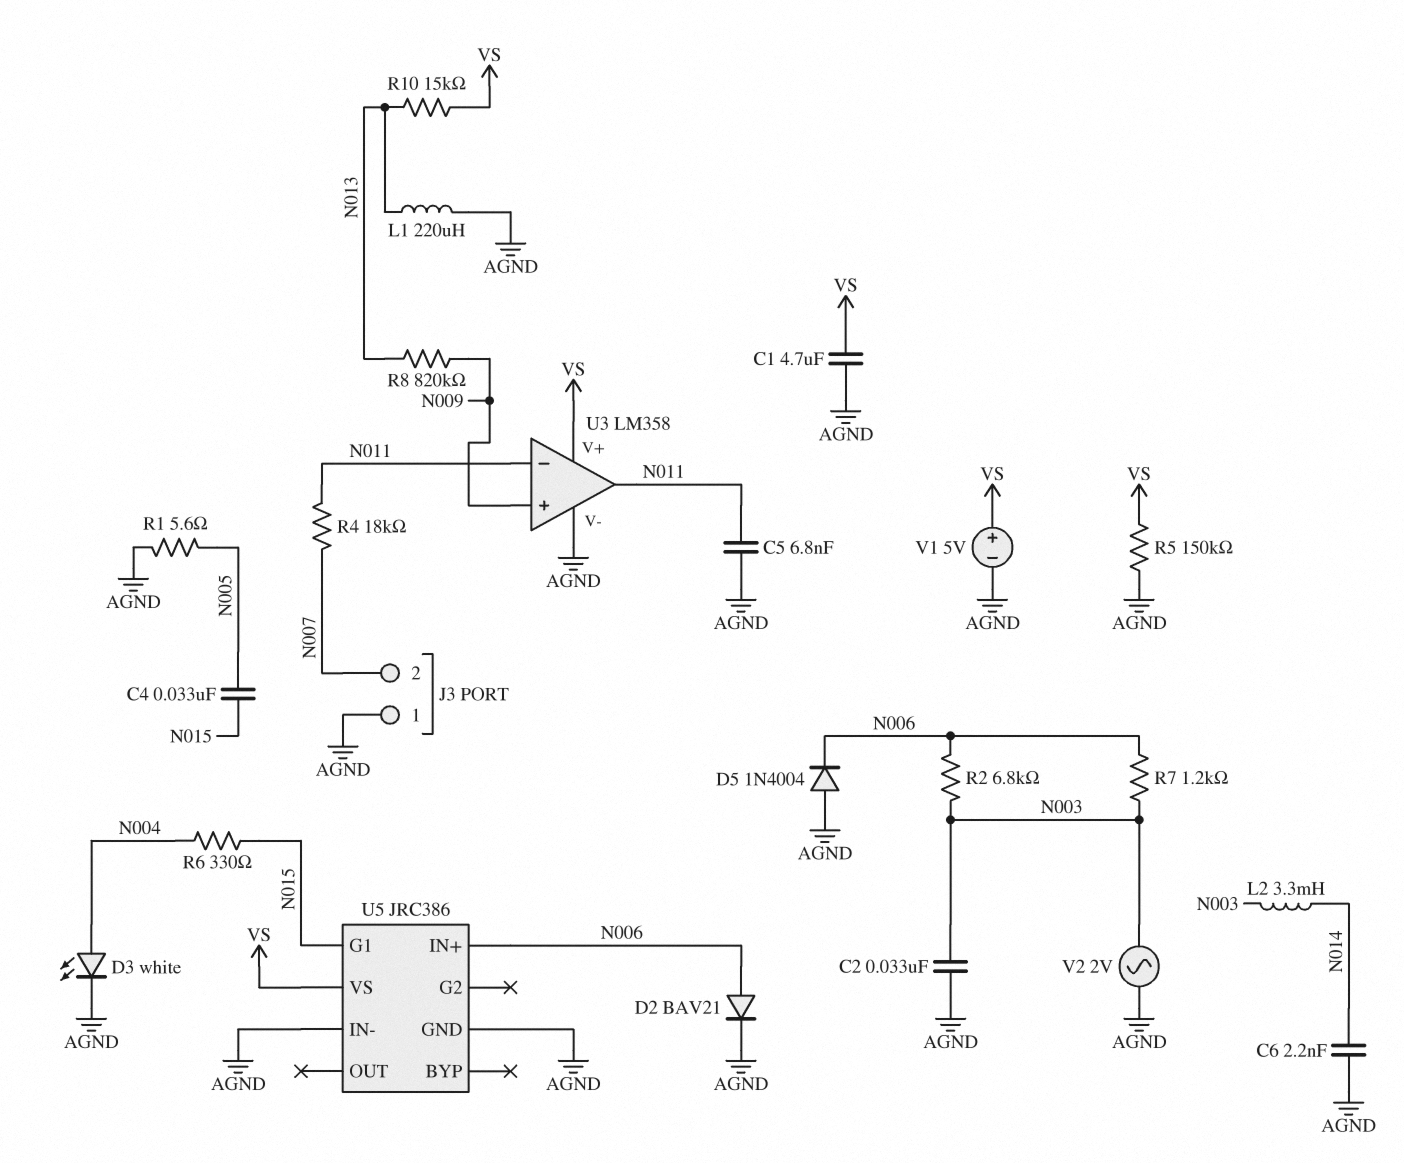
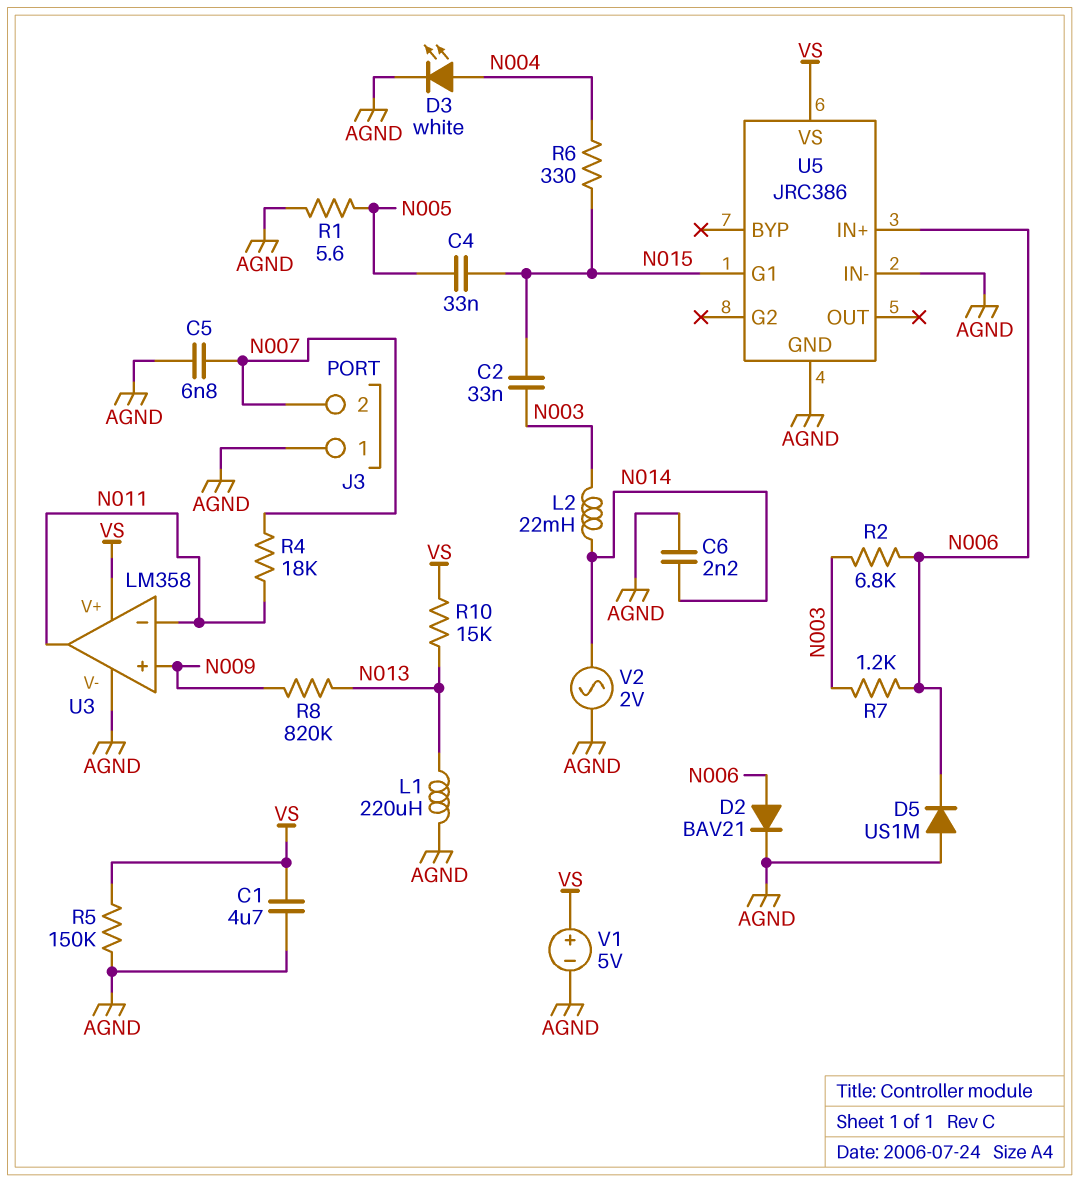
C2: 33nF (AGND, N003) -> 33nF (N003, N015)
C5: 6.8nF (AGND, N011) -> 6.8nF (AGND, N007)
D5: diode 1N4004 (A AGND, K N006) -> diode US1M (A AGND, K N006)
L2: 3.3mH (N003, N014) -> 22mH (N003, N014)
V2: AC 2V (AGND, N003) -> AC 2V (AGND, N014)

